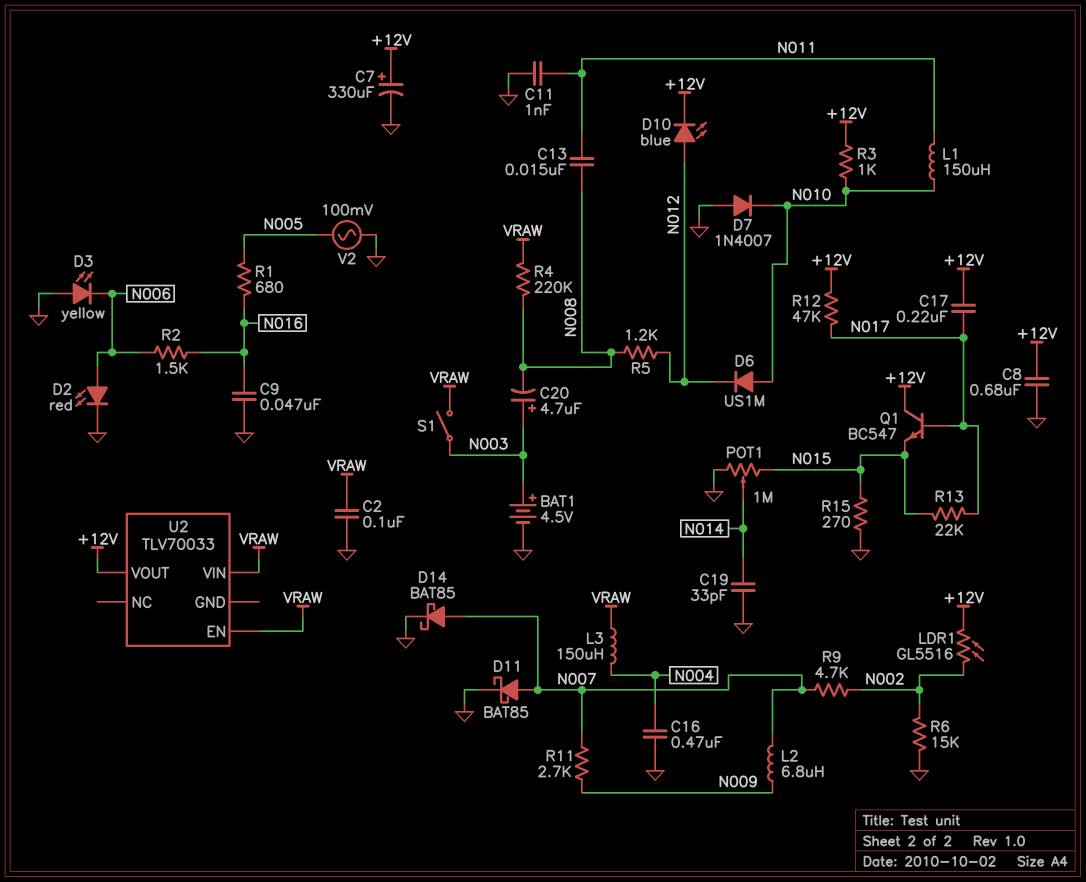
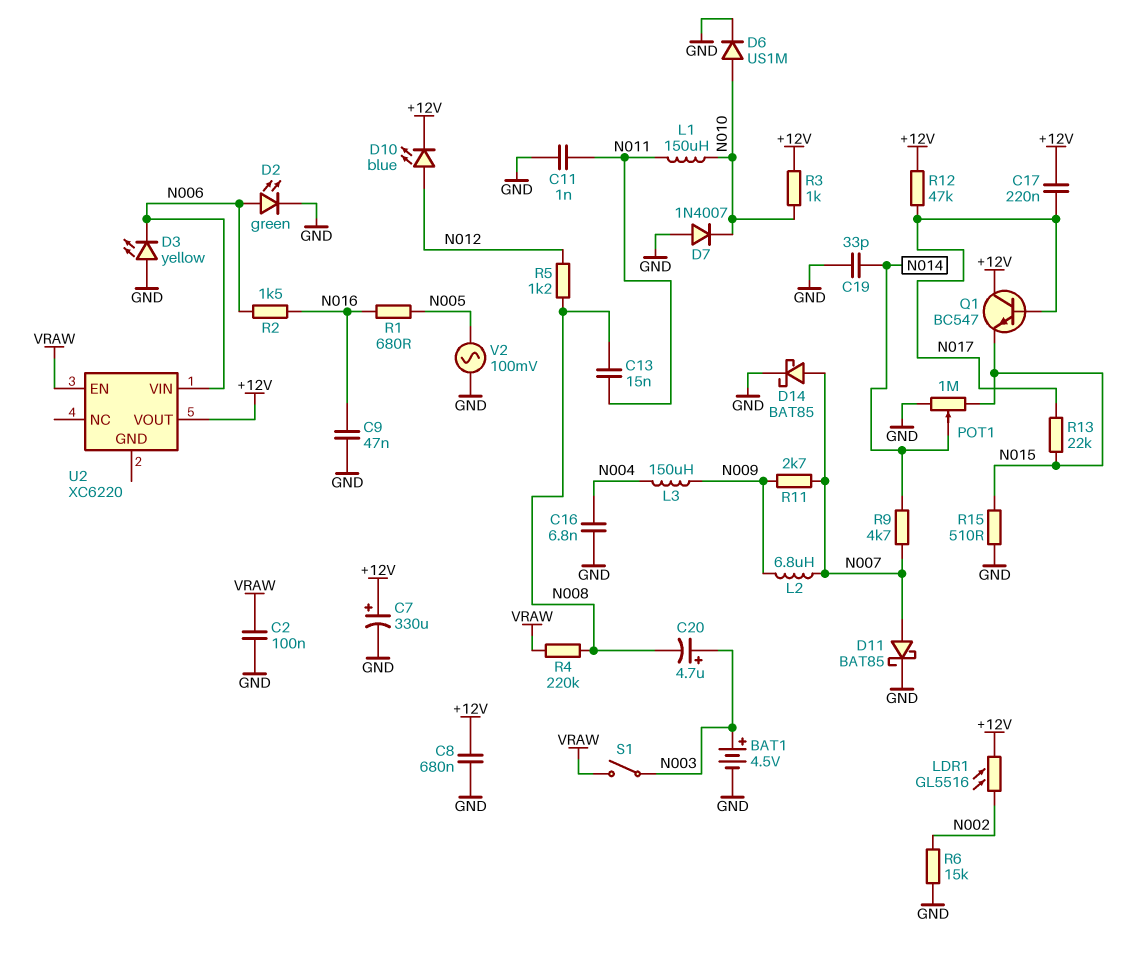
C16: 470nF (GND, N004) -> 6.8nF (GND, N004)
D2: LED red (A N006, K GND) -> LED green (A N006, K GND)
D6: diode US1M (A N010, K N012) -> diode US1M (A N010, K GND)
L3: 150uH (N004, VRAW) -> 150uH (N004, N009)
R9: 4.7k (N002, N007) -> 4.7k (N007, N014)
R15: 270 (GND, N015) -> 510 (GND, N015)
U2: TLV70033 -> XC6220
U2 pin VIN: VRAW -> N006

